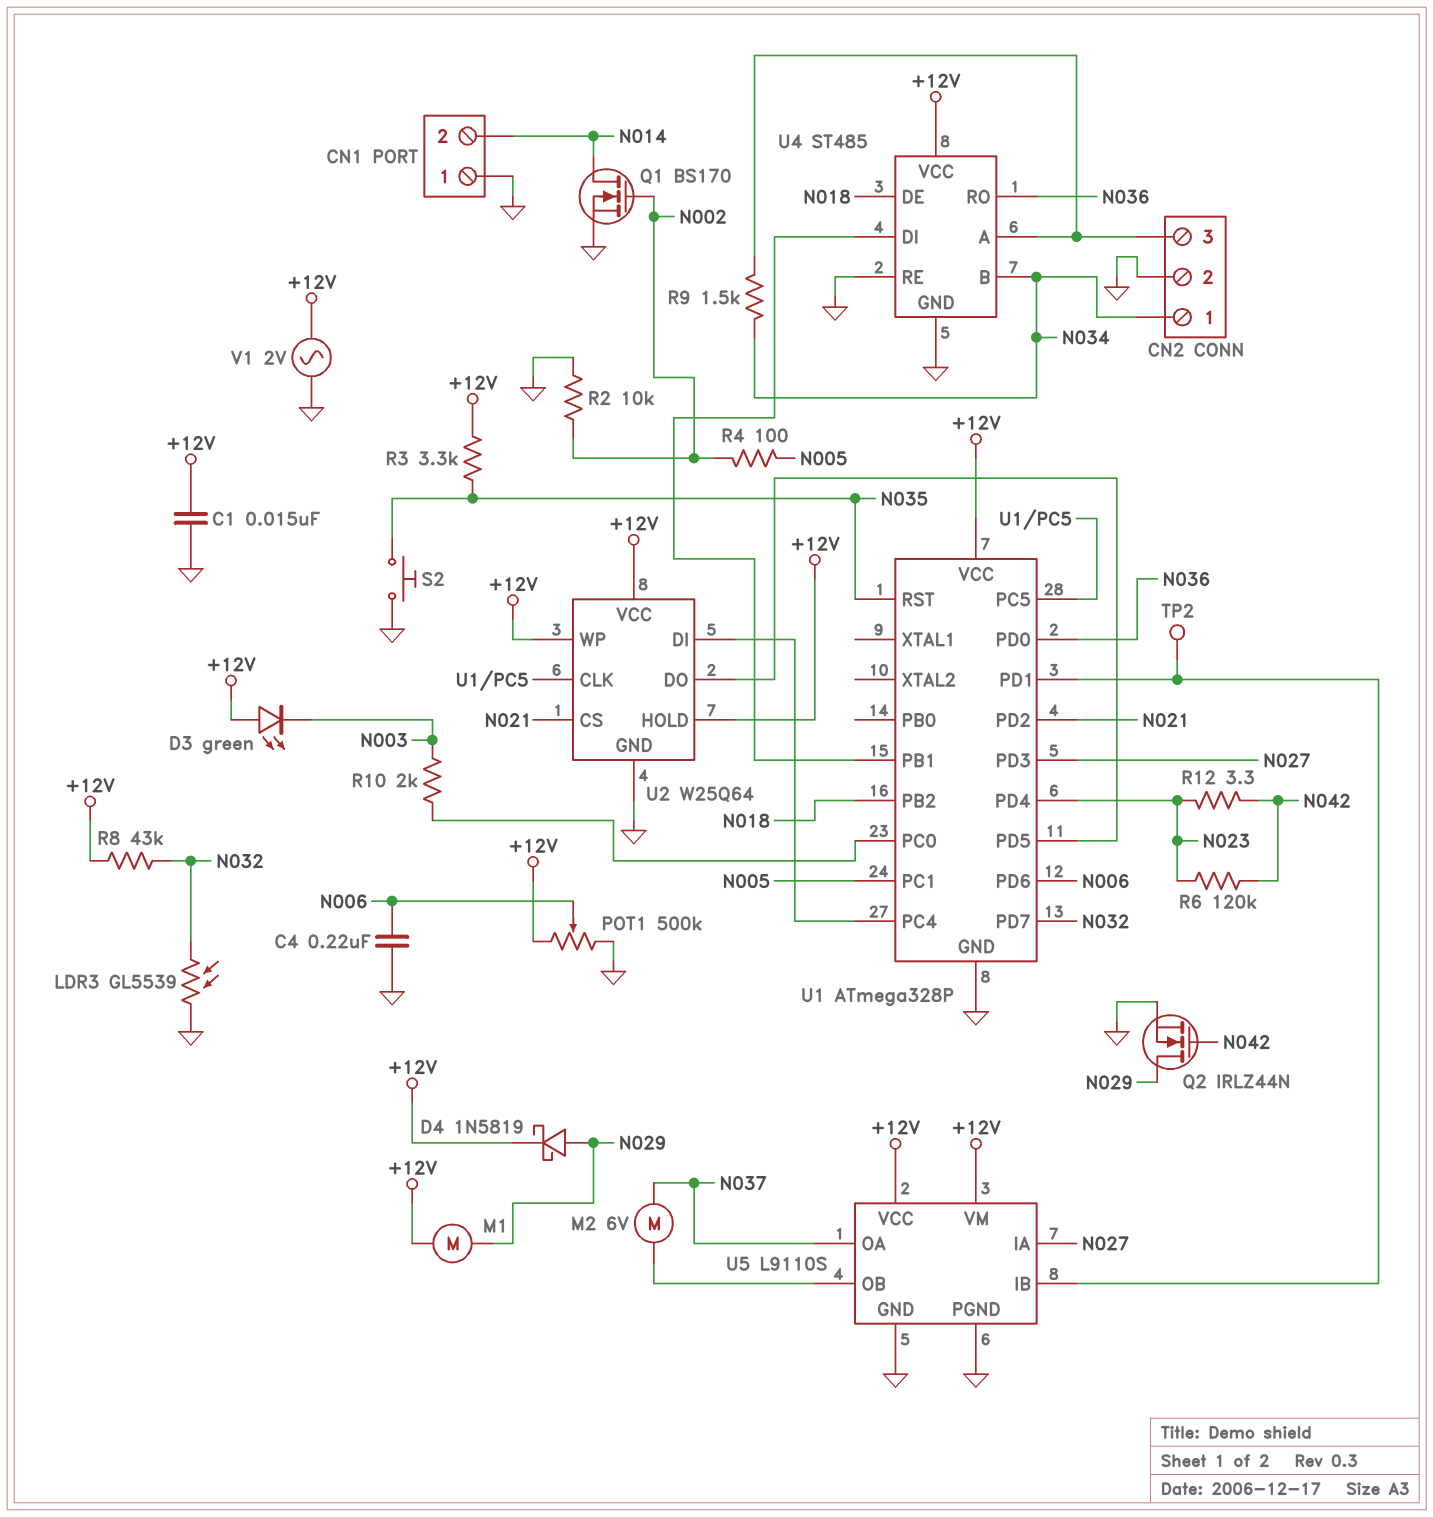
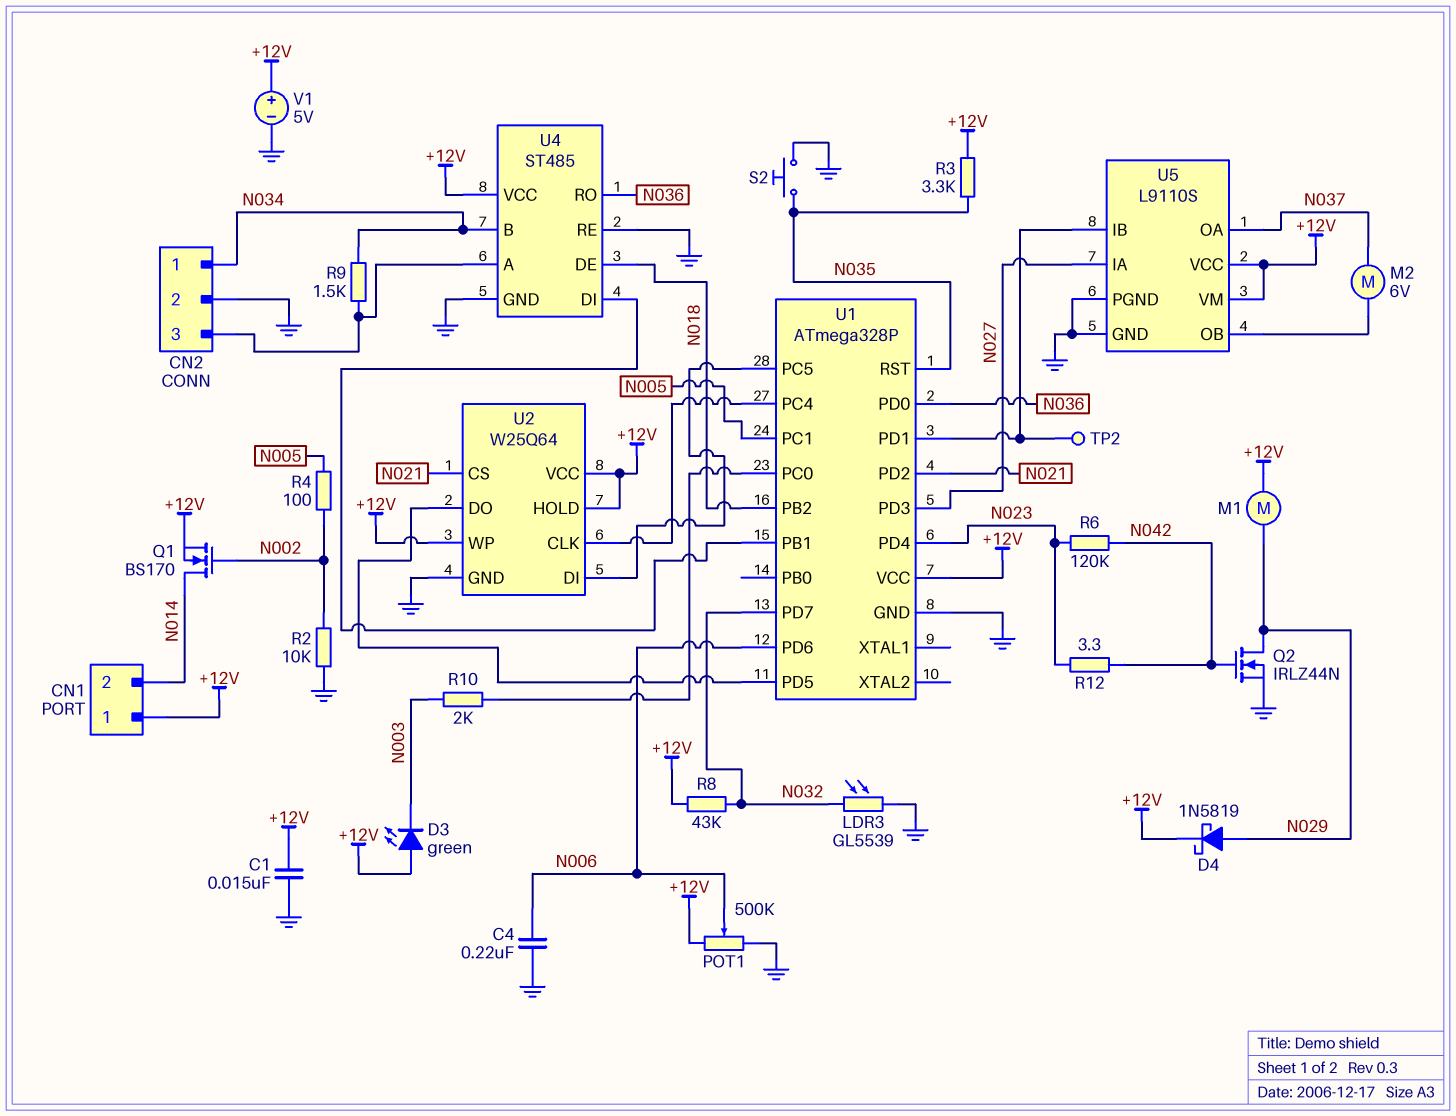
CN1 pin 1: GND -> +12V
Q1: NMOS BS170 (G N002, D N014, S GND) -> NMOS BS170 (G N002, D N014, S +12V)
U2 pin CLK: U1/PC5 -> U1/PC4
U2 pin DI: U1/PC4 -> U1/PC5
V1: AC 2V (+12V, GND) -> 5V (plus +12V, minus GND)

